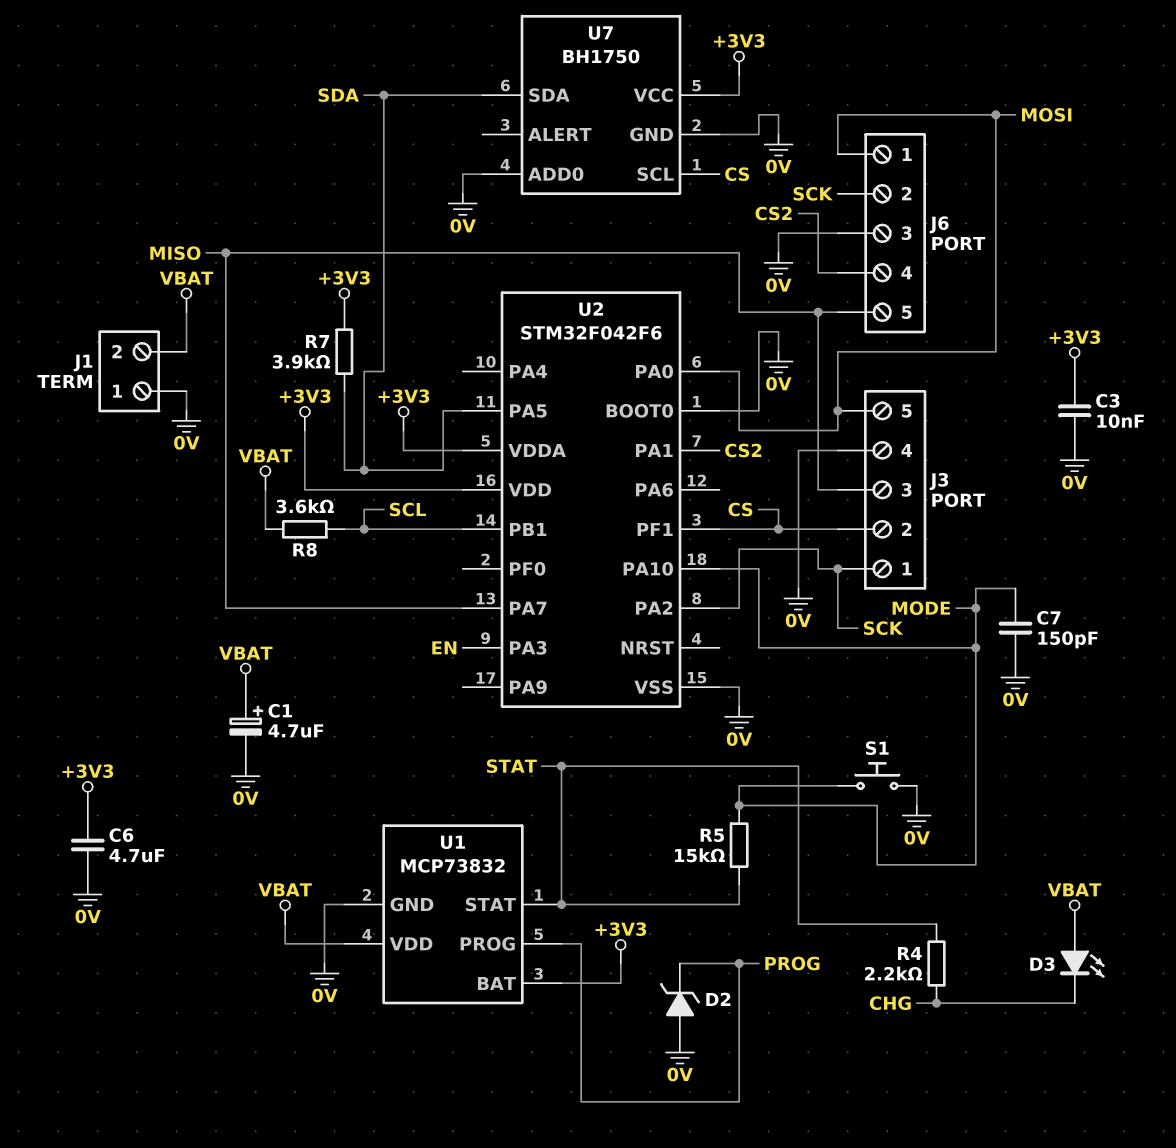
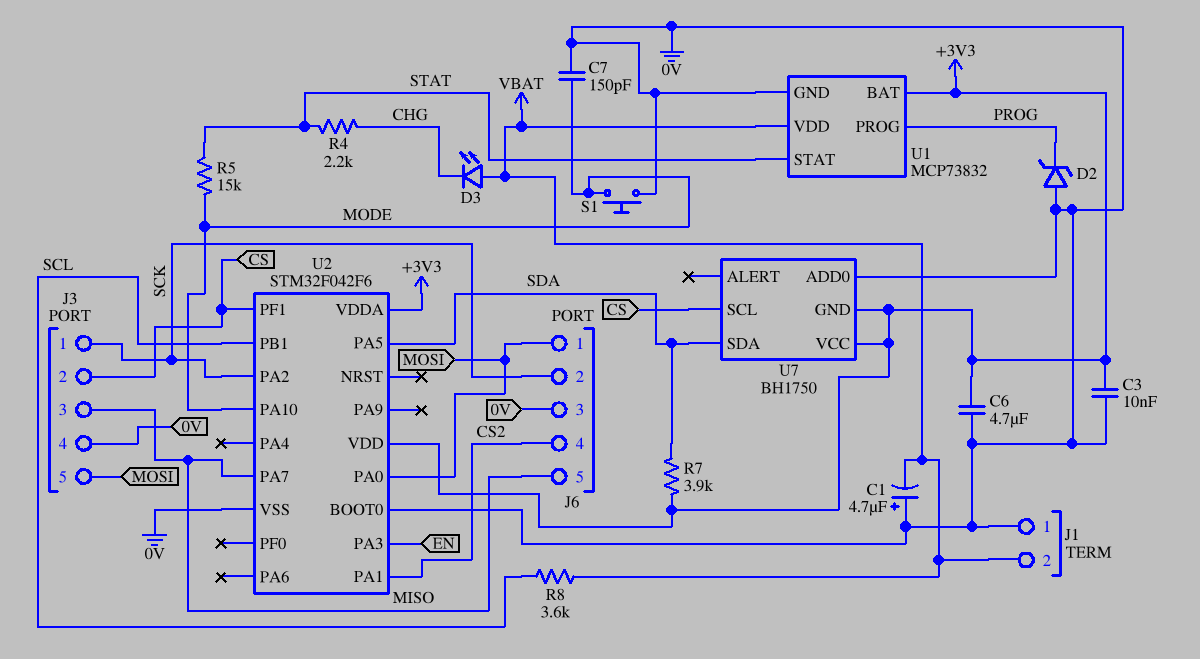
C1: 4.7uF (plus VBAT, minus 0V) -> 4.7uF (plus 0V, minus VBAT)
U7 pin GND: 0V -> +3V3

